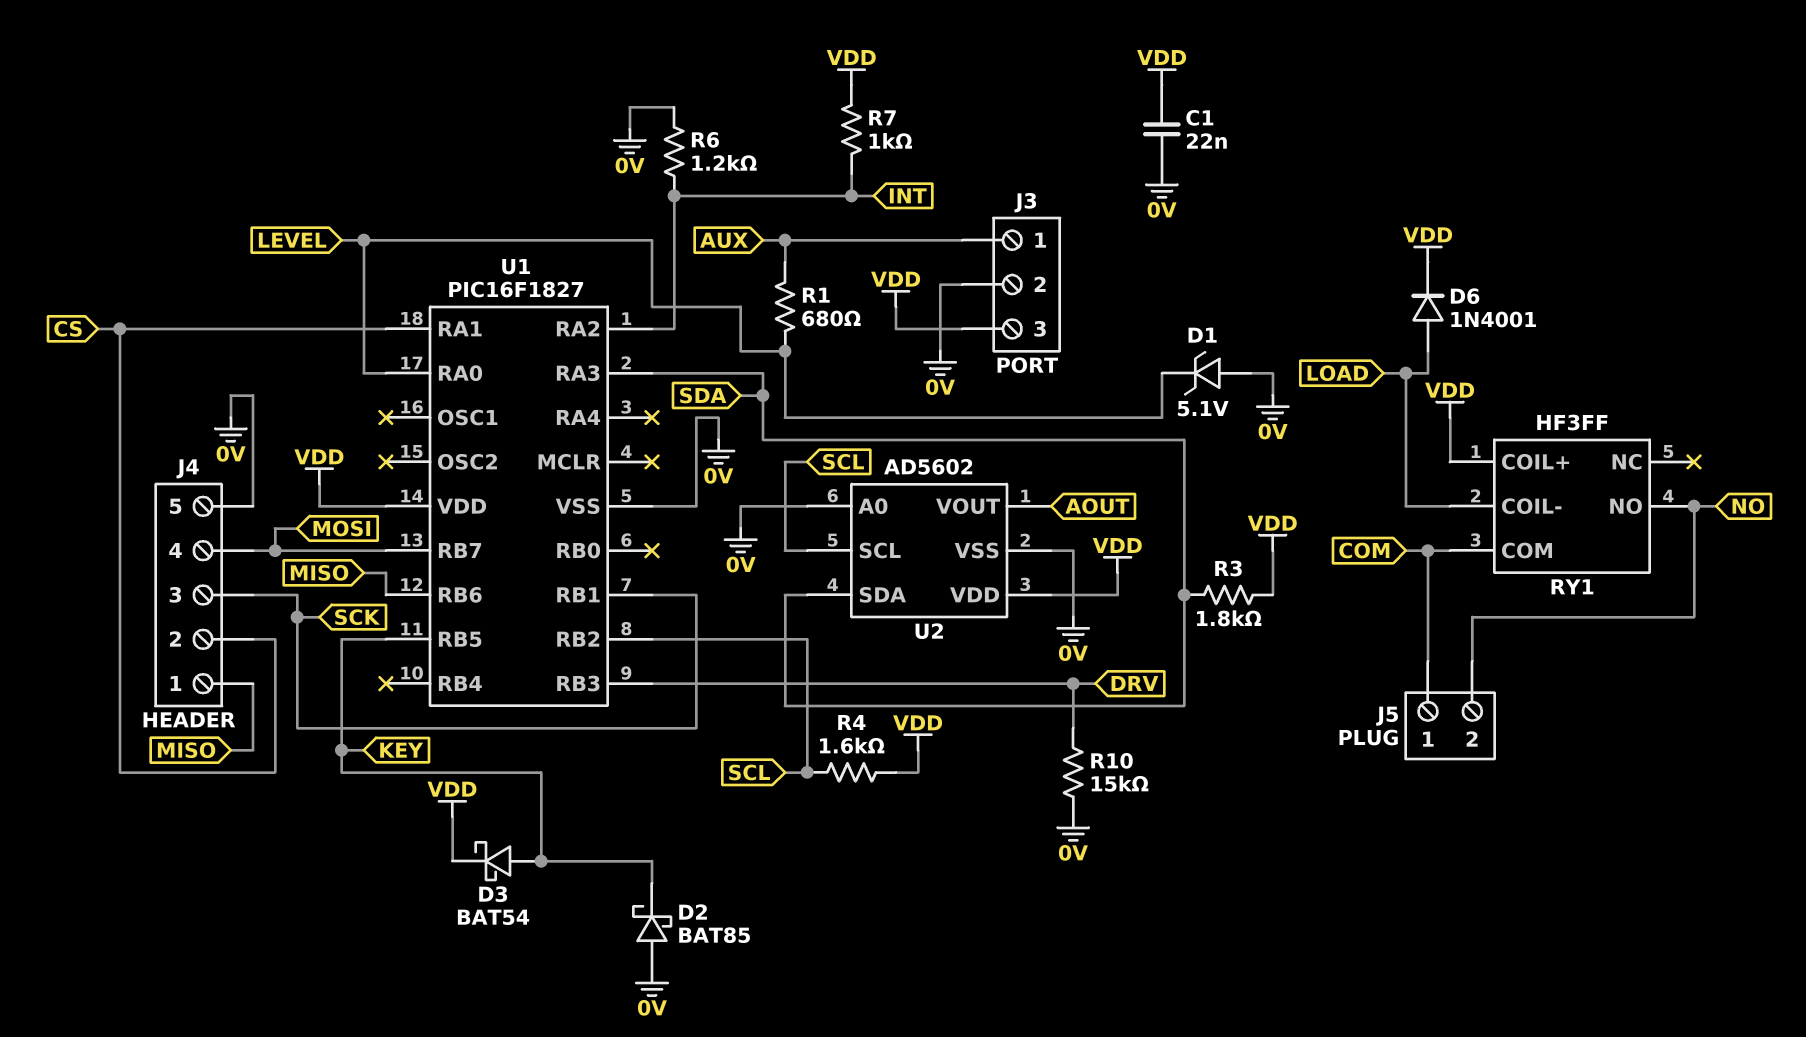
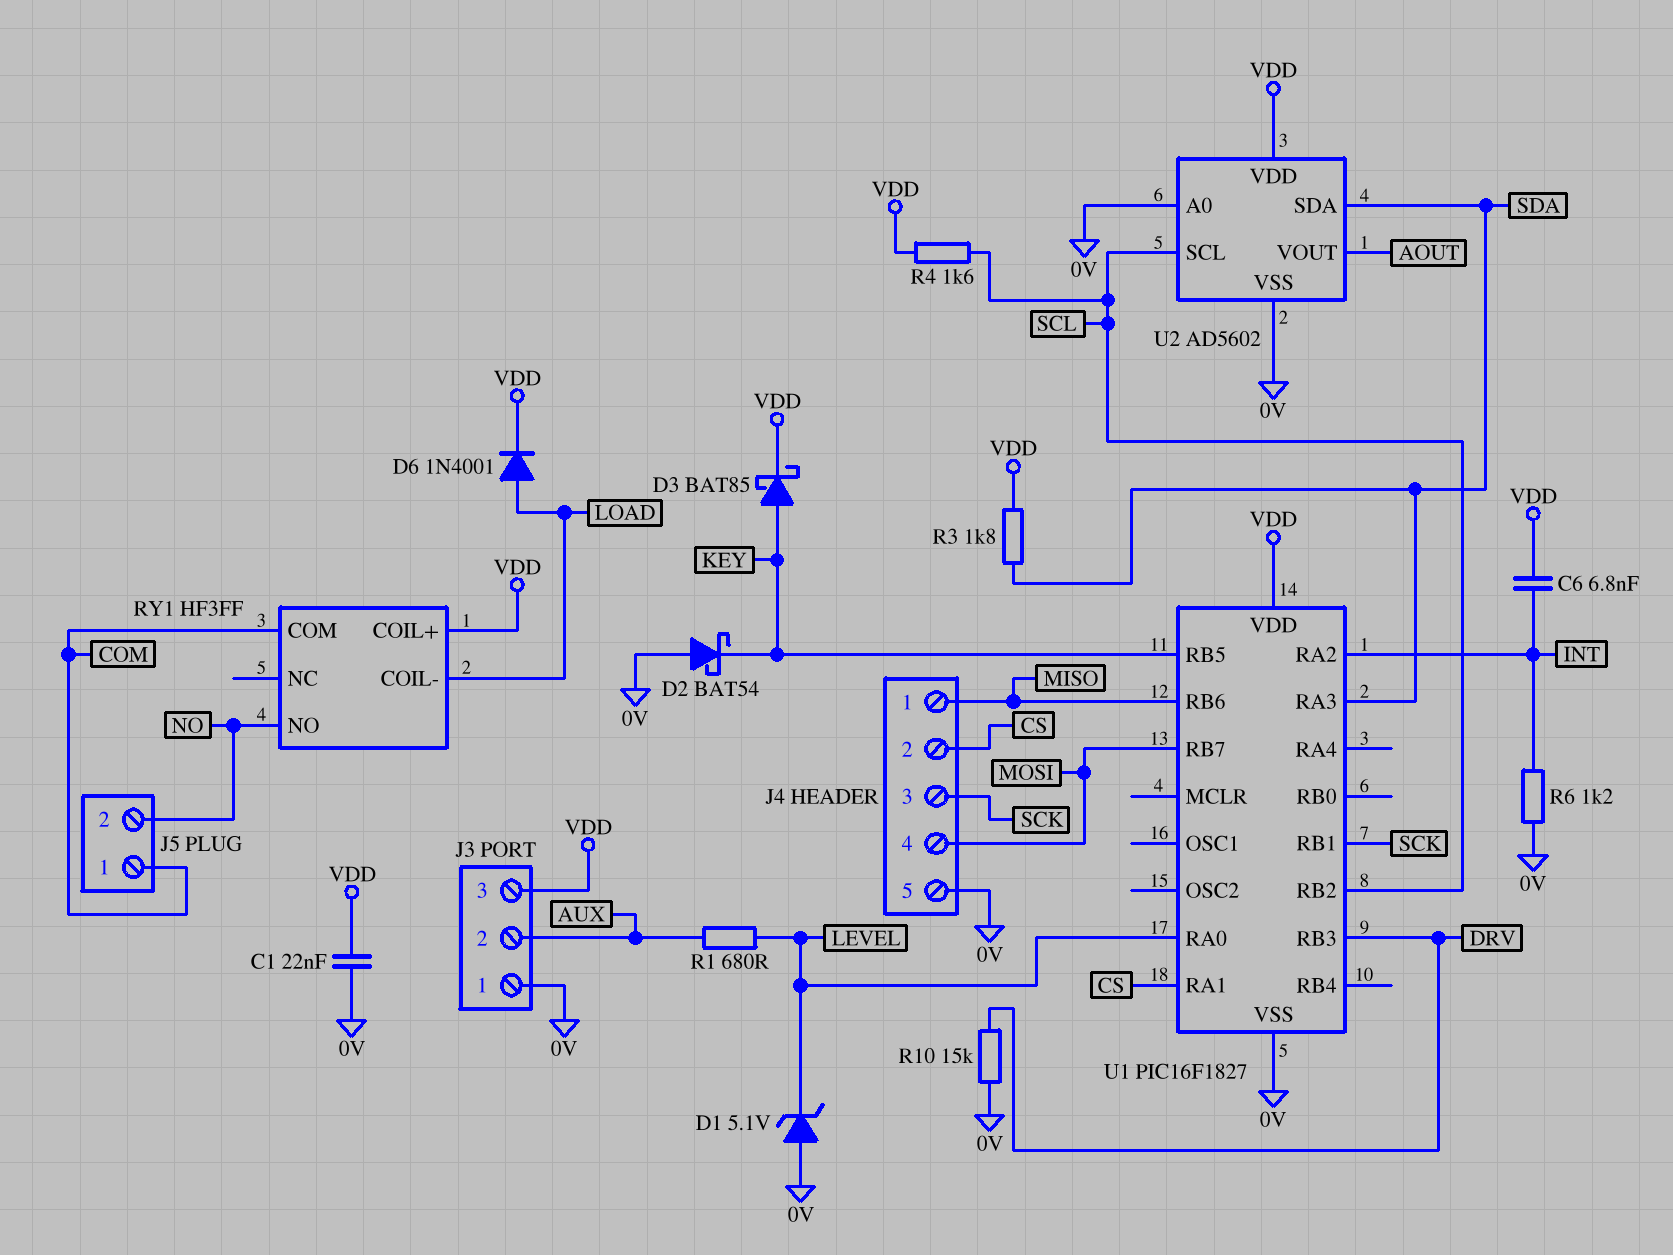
C6: none -> 6.8nF (INT, VDD)
D2: schottky BAT85 (A 0V, K KEY) -> schottky BAT54 (A 0V, K KEY)
D3: schottky BAT54 (A KEY, K VDD) -> schottky BAT85 (A KEY, K VDD)
J3 pin 1: AUX -> 0V
J3 pin 2: 0V -> AUX
R7: 1k (INT, VDD) -> none

